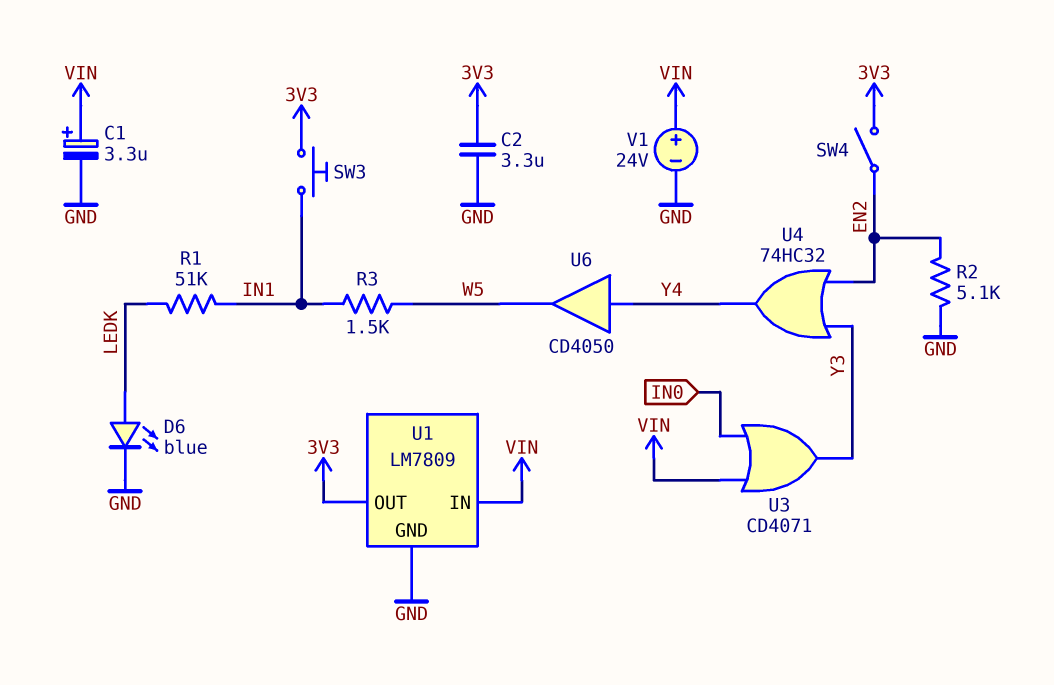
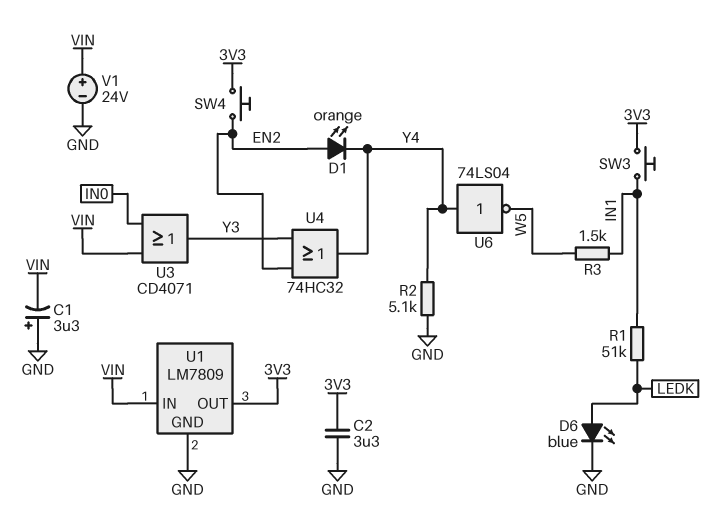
C1: 3.3uF (plus VIN, minus GND) -> 3.3uF (plus GND, minus VIN)
D1: none -> LED orange (A EN2, K Y4)
R2: 5.1k (EN2, GND) -> 5.1k (GND, Y4)
SW4: switch (3V3, EN2) -> button (3V3, EN2)
U6: buffer CD4050 (in Y4, out W5) -> NOT 74LS04 (in Y4, out W5)

